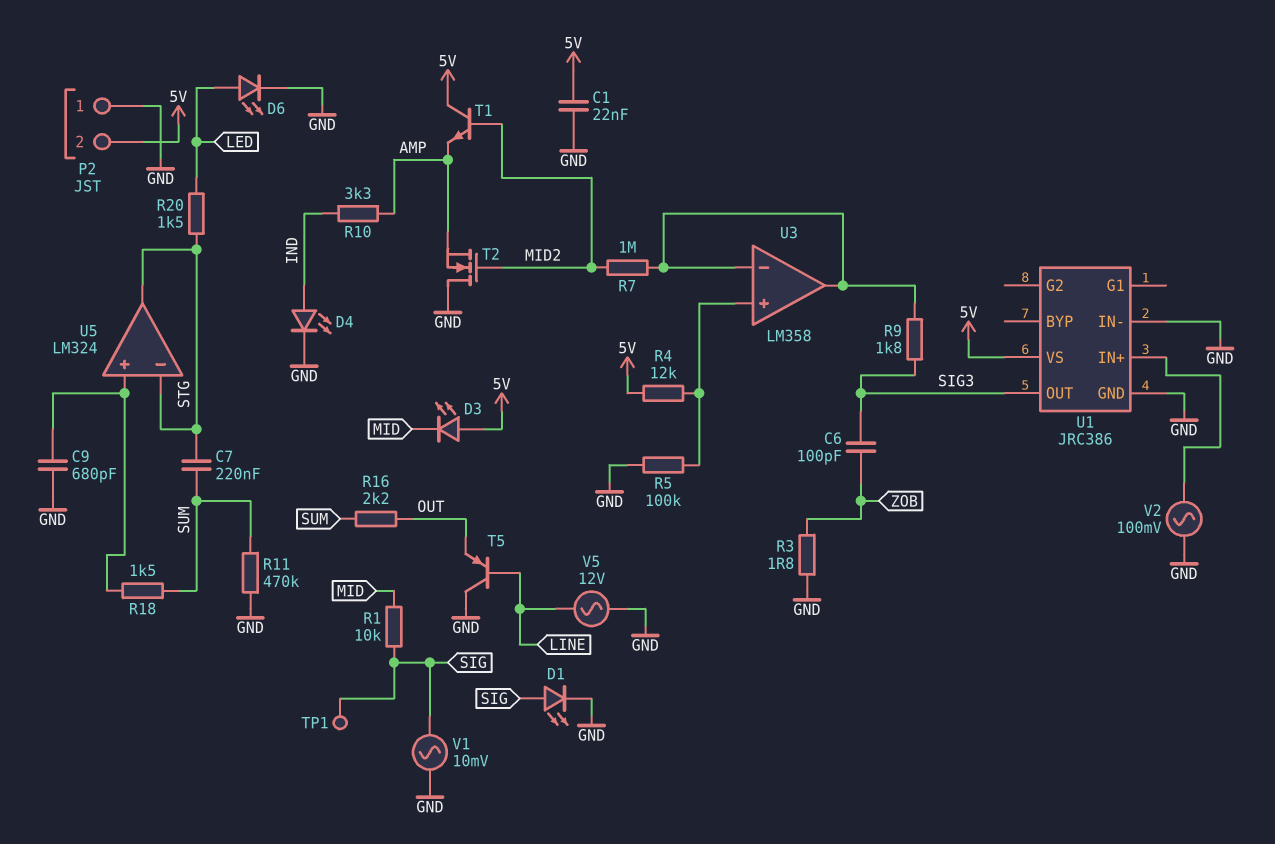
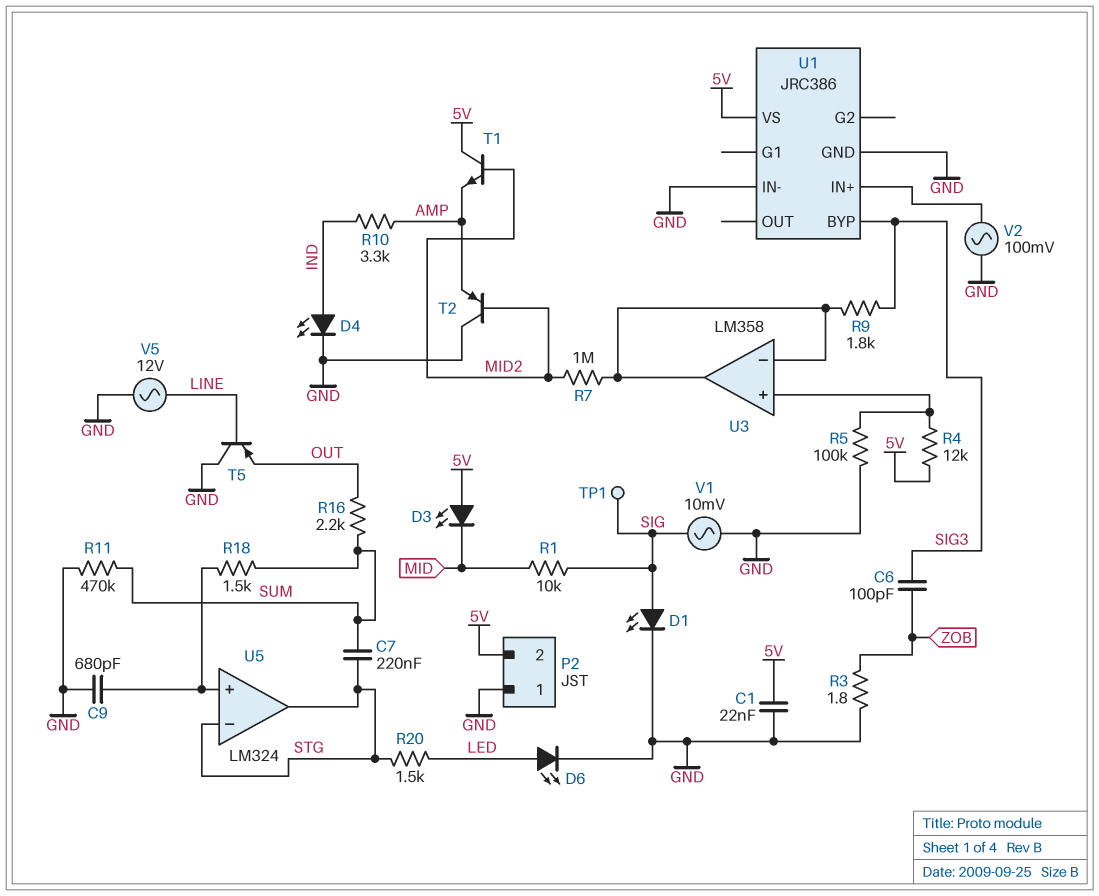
T2: NMOS (G MID2, D GND, S AMP) -> PNP (B MID2, C GND, E AMP)
U1 pin BYP: none -> SIG3
U1 pin OUT: SIG3 -> none

